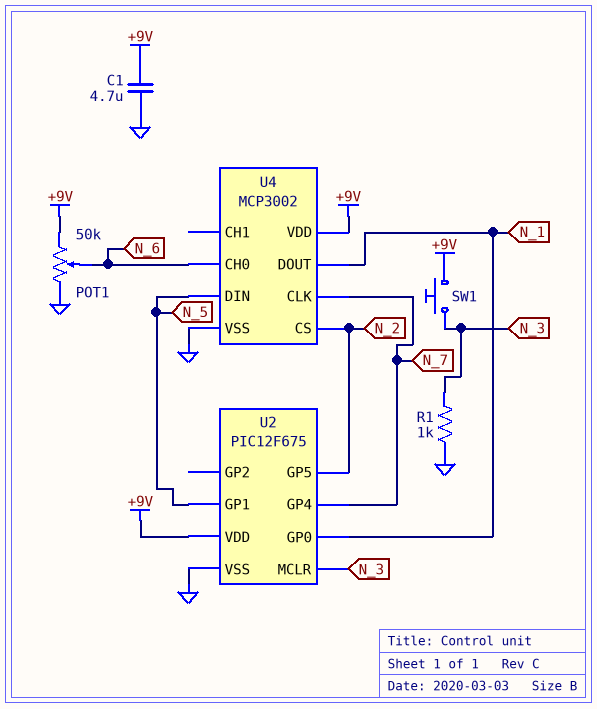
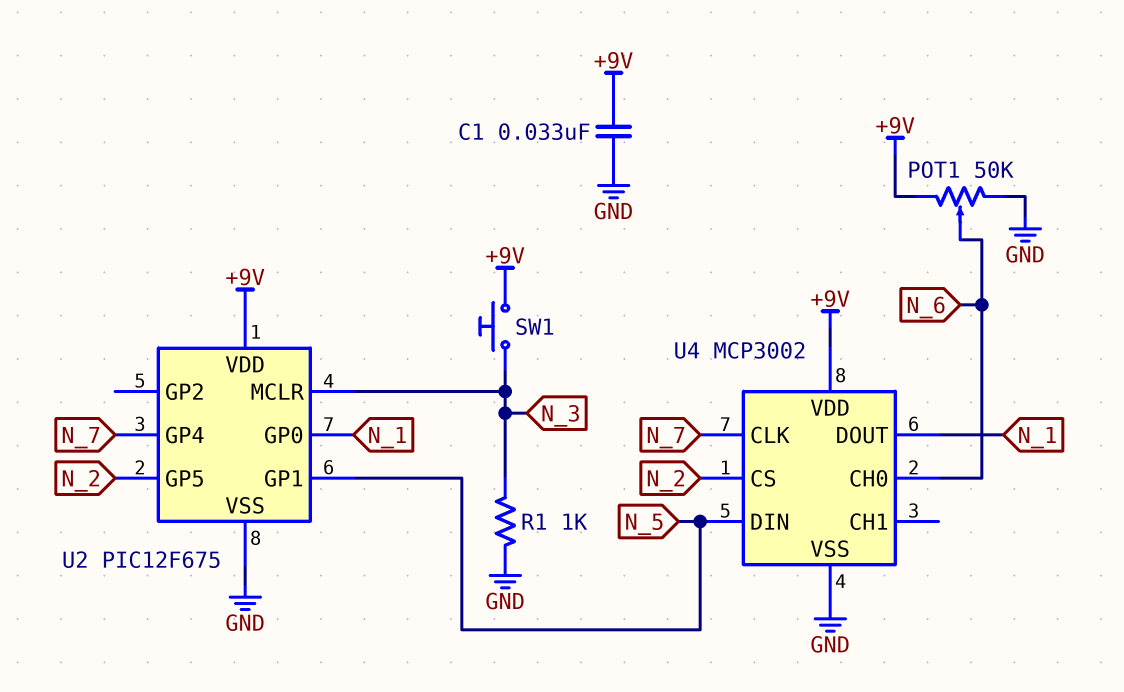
C1: 4.7uF (+9V, GND) -> 33nF (+9V, GND)

